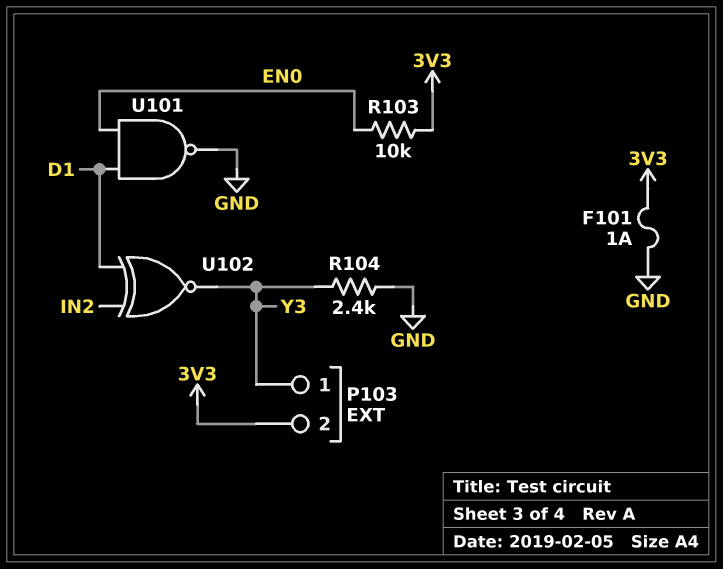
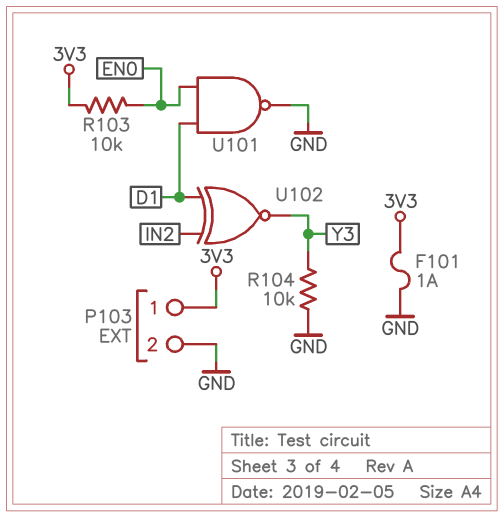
P103 pin 1: Y3 -> 3V3
P103 pin 2: 3V3 -> GND
R104: 2.4k (GND, Y3) -> 10k (GND, Y3)

